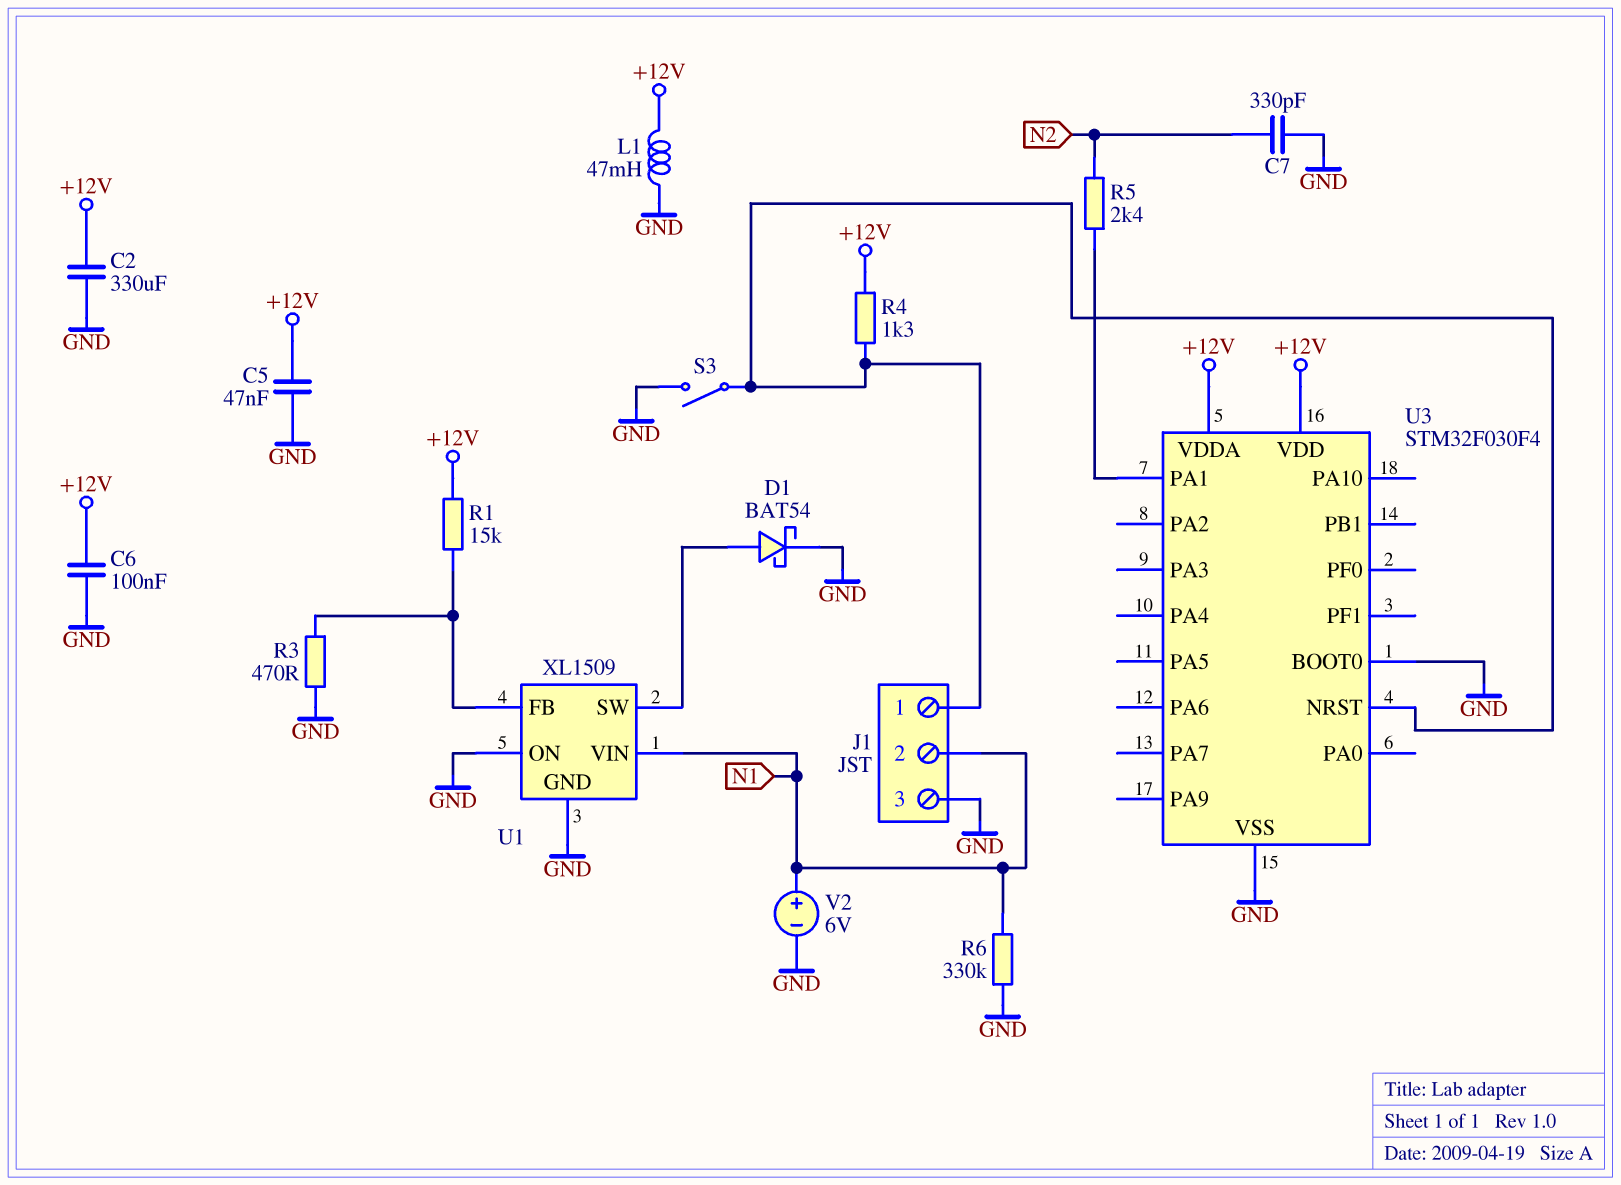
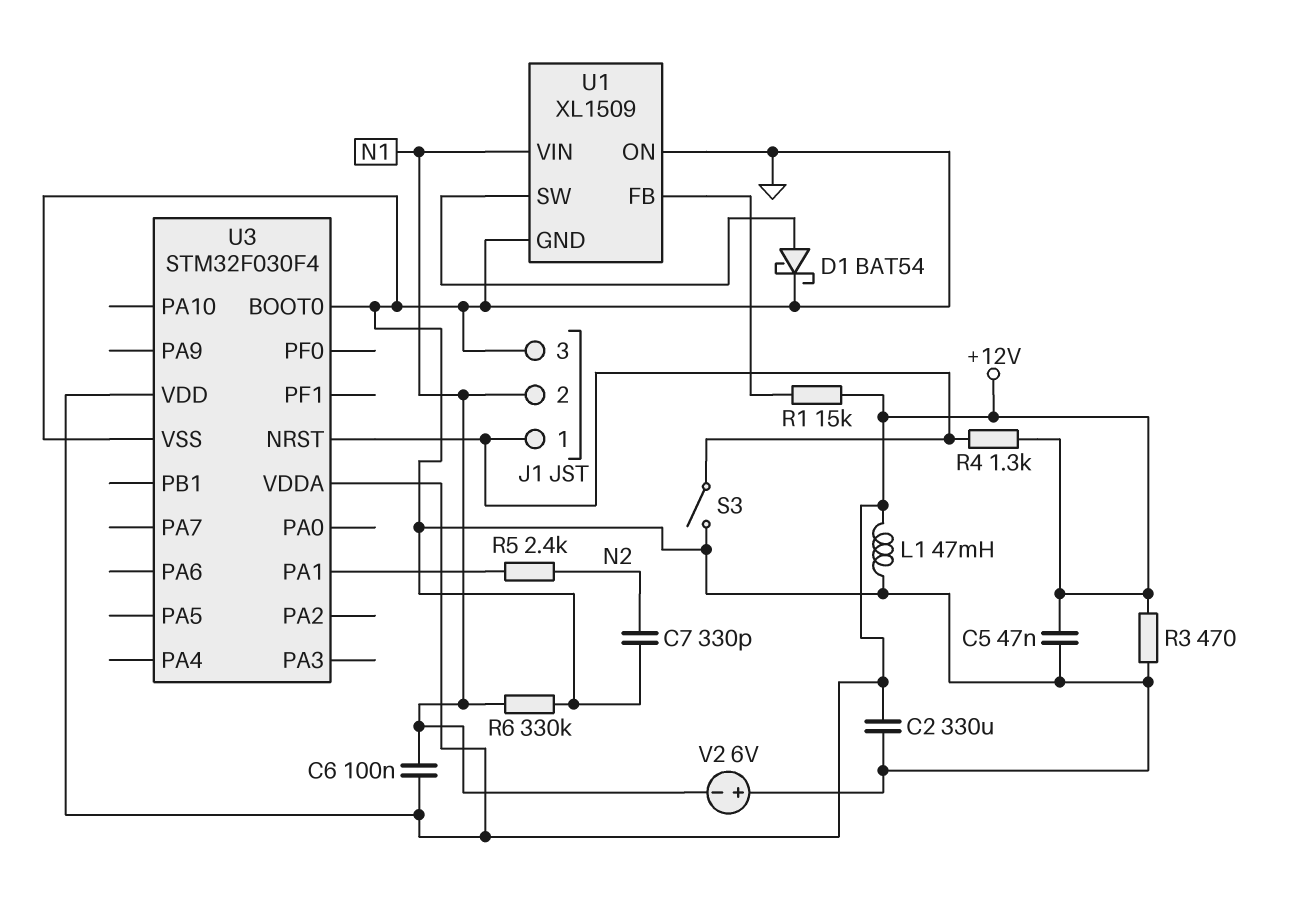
C6: 100nF (+12V, GND) -> 100nF (+12V, N1)
R3: 470 (GND, U1/FB) -> 470 (+12V, GND)
V2: 6V (plus N1, minus GND) -> 6V (plus GND, minus N1)

